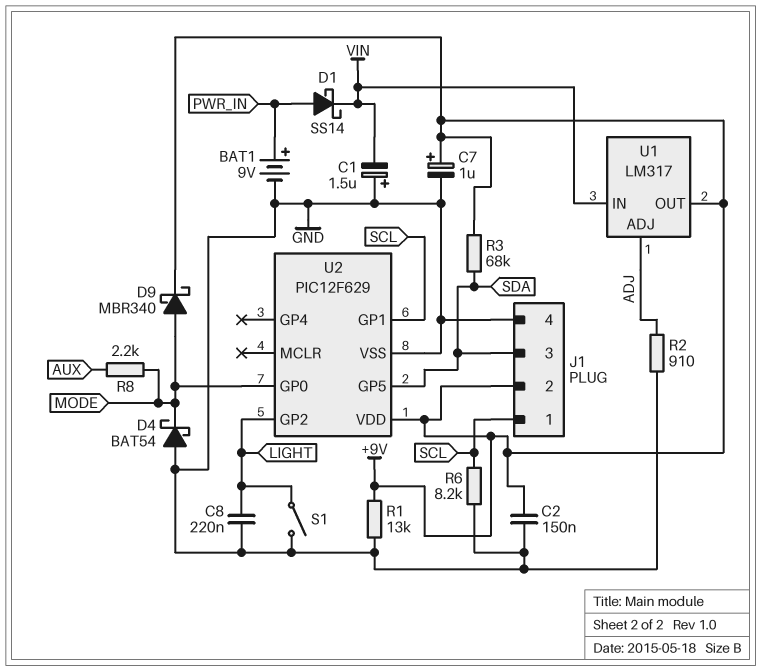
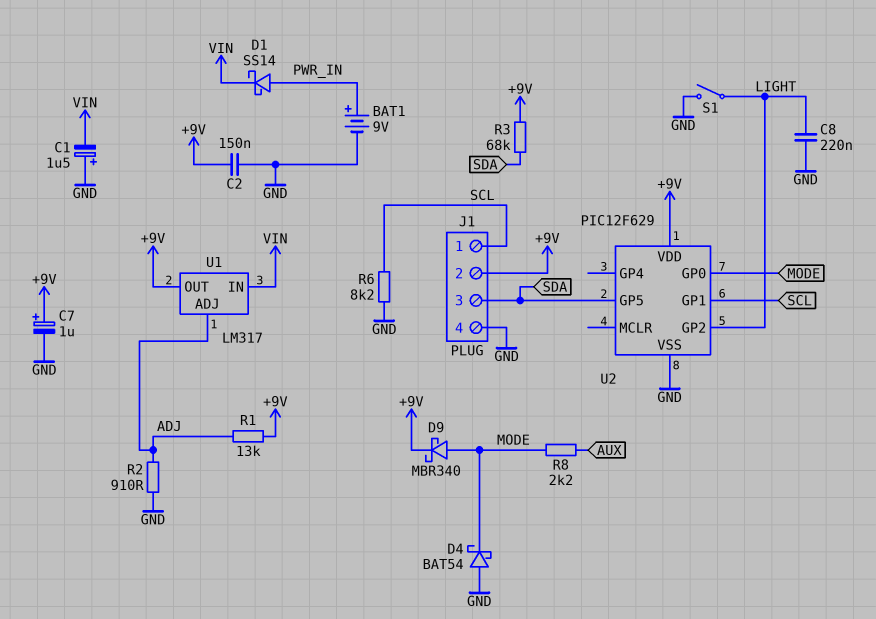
R1: 13k (+9V, GND) -> 13k (+9V, ADJ)

